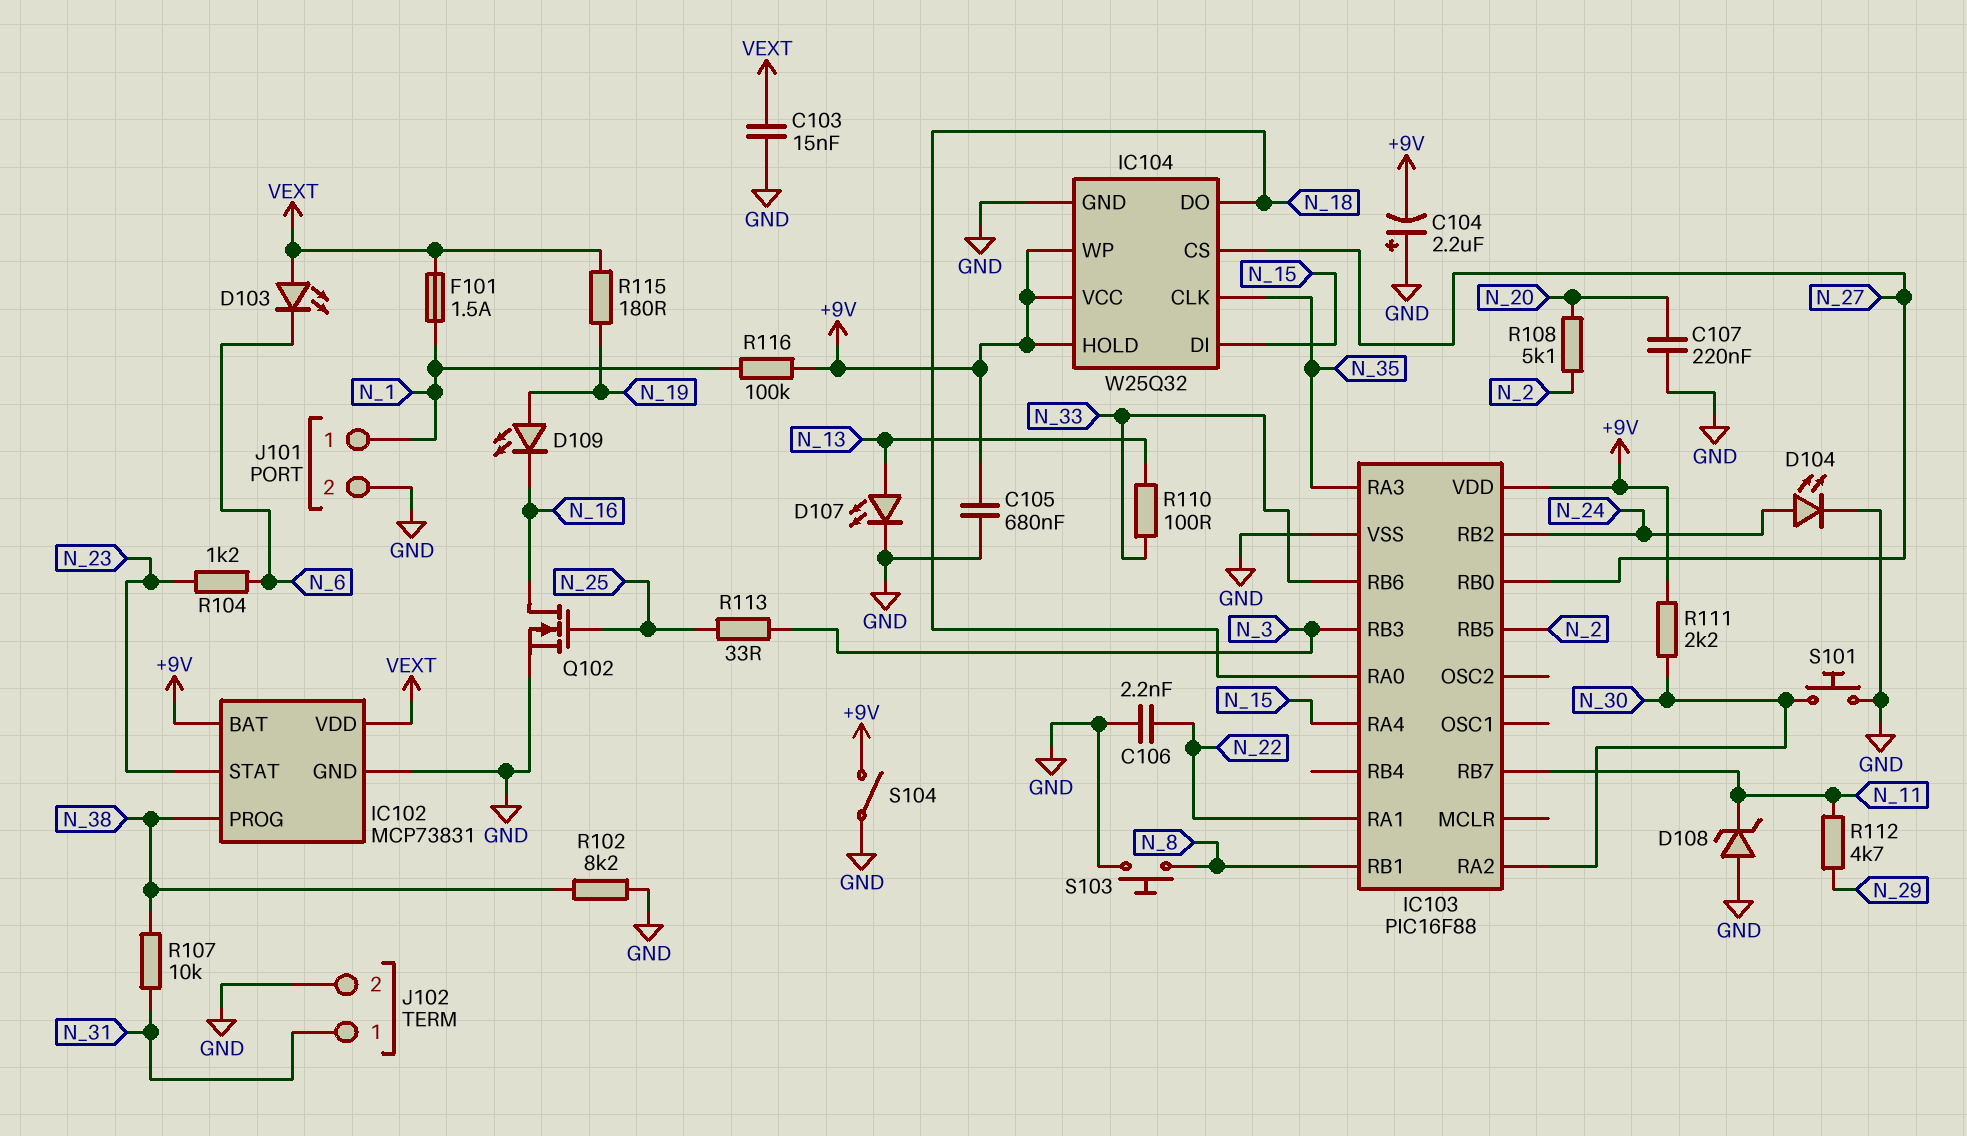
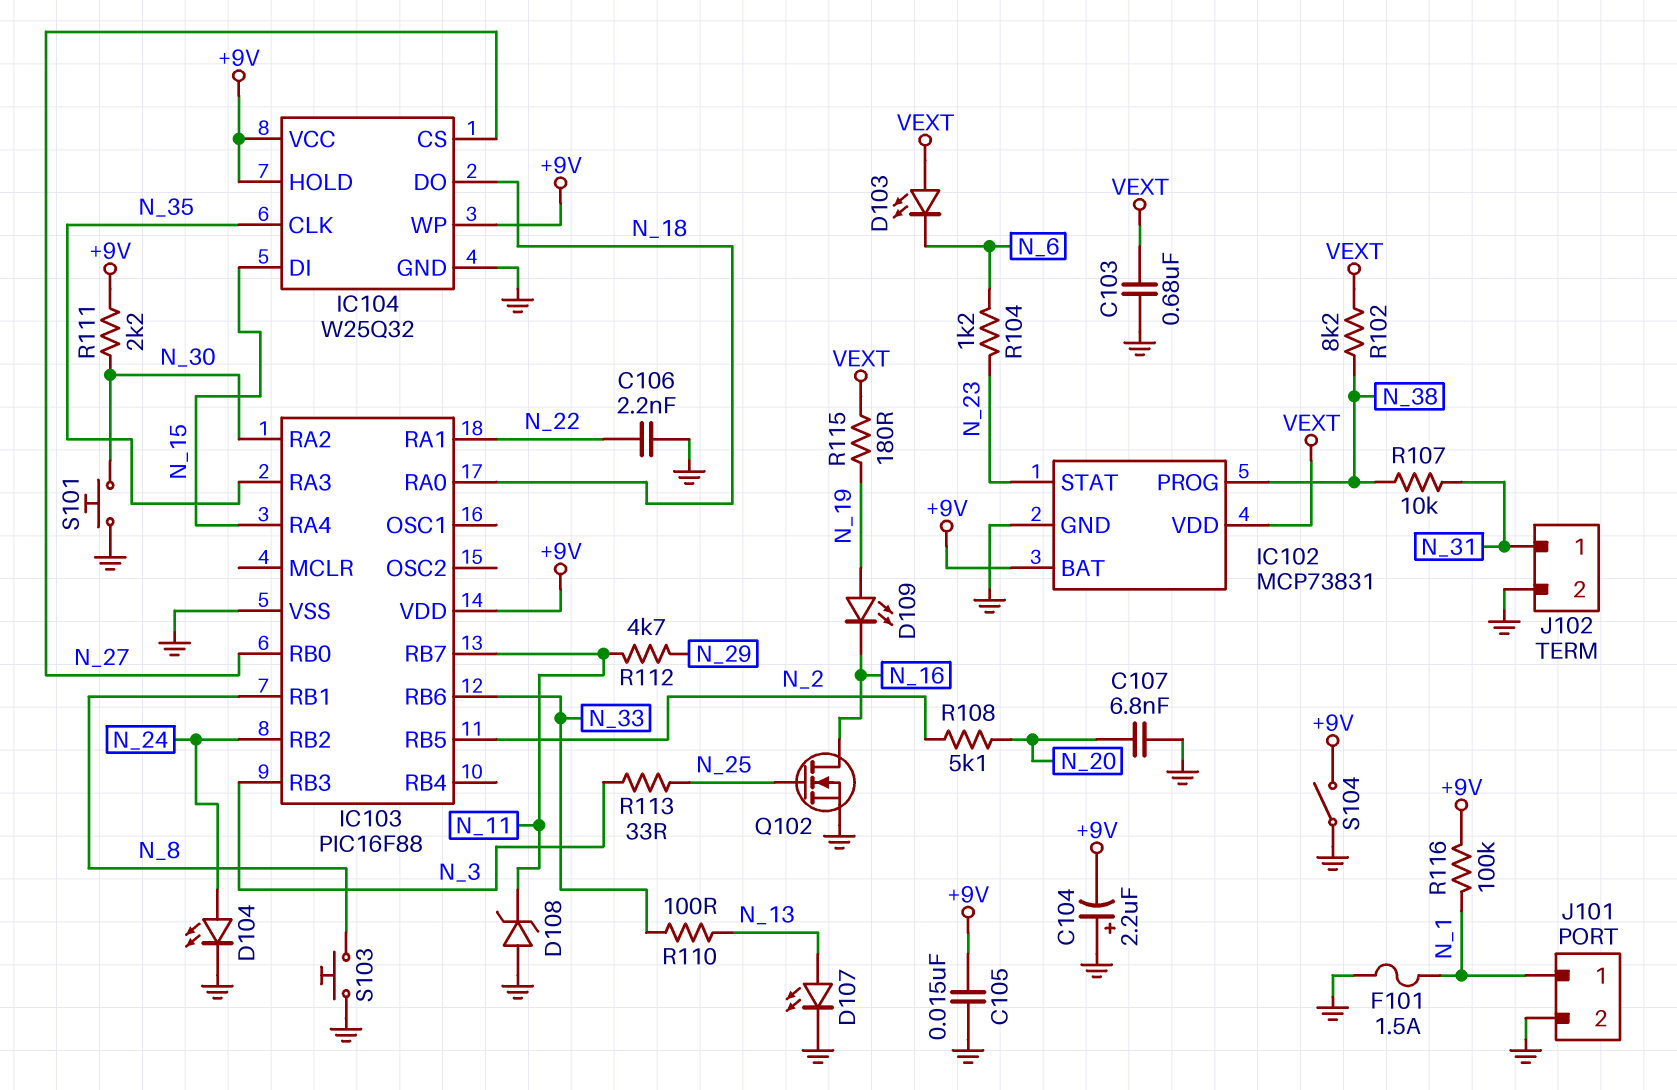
C103: 15nF (GND, VEXT) -> 680nF (GND, VEXT)
C105: 680nF (+9V, GND) -> 15nF (+9V, GND)
C107: 220nF (GND, N_20) -> 6.8nF (GND, N_20)
F101: 1.5A (N_1, VEXT) -> 1.5A (GND, N_1)
R102: 8.2k (GND, N_38) -> 8.2k (N_38, VEXT)

